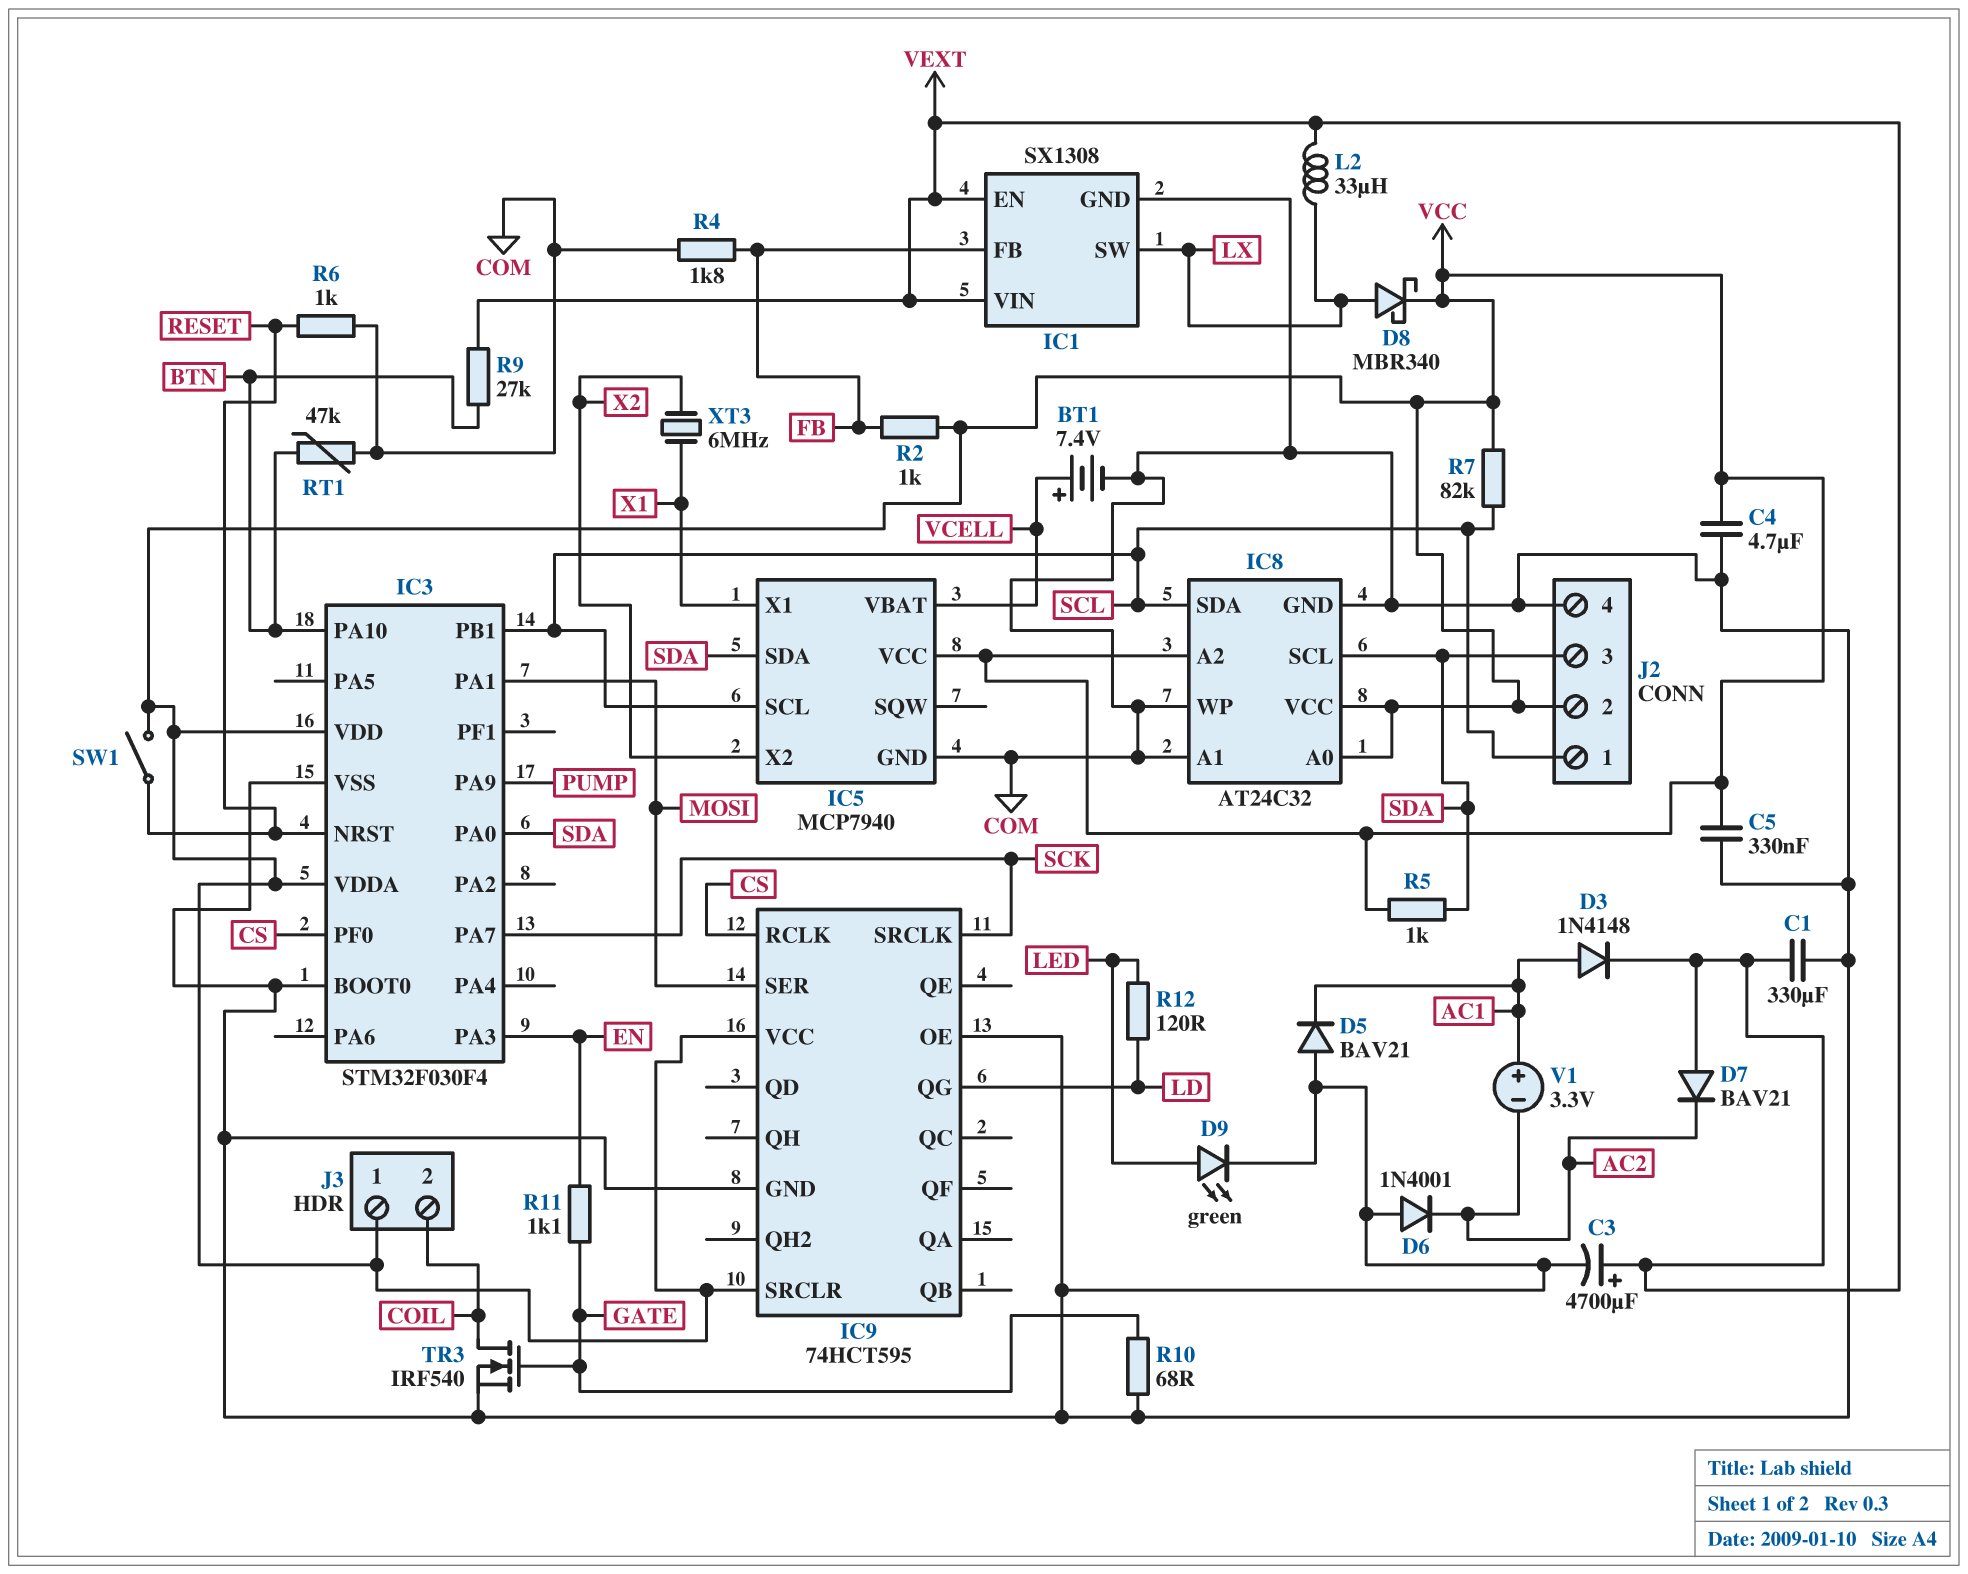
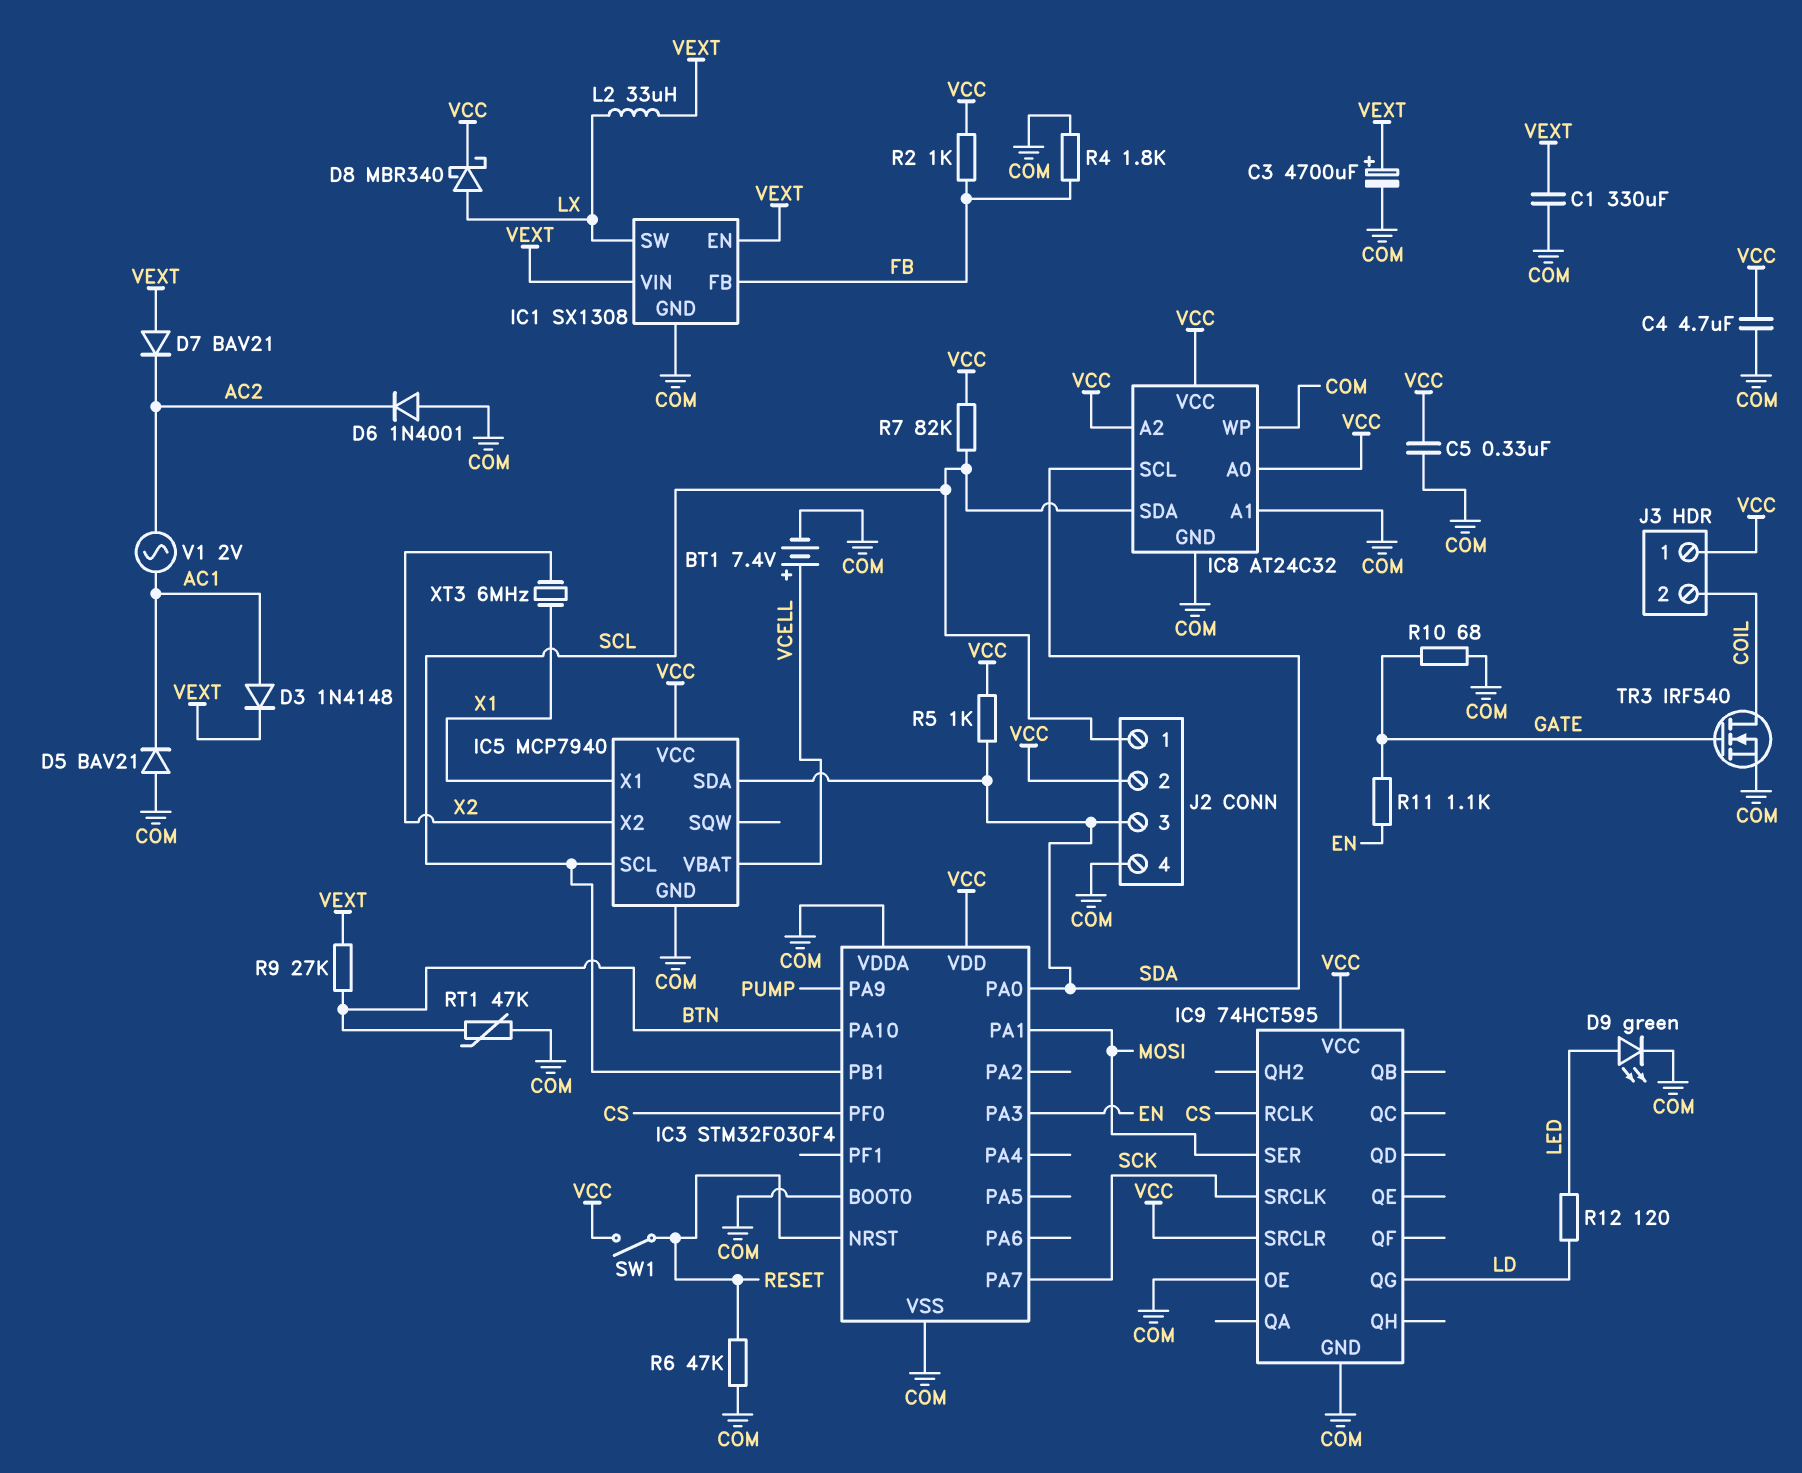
IC3 pin VDDA: VCC -> COM
R6: 1k (COM, RESET) -> 47k (COM, RESET)
V1: 3.3V (plus AC1, minus AC2) -> AC 2V (AC1, AC2)

